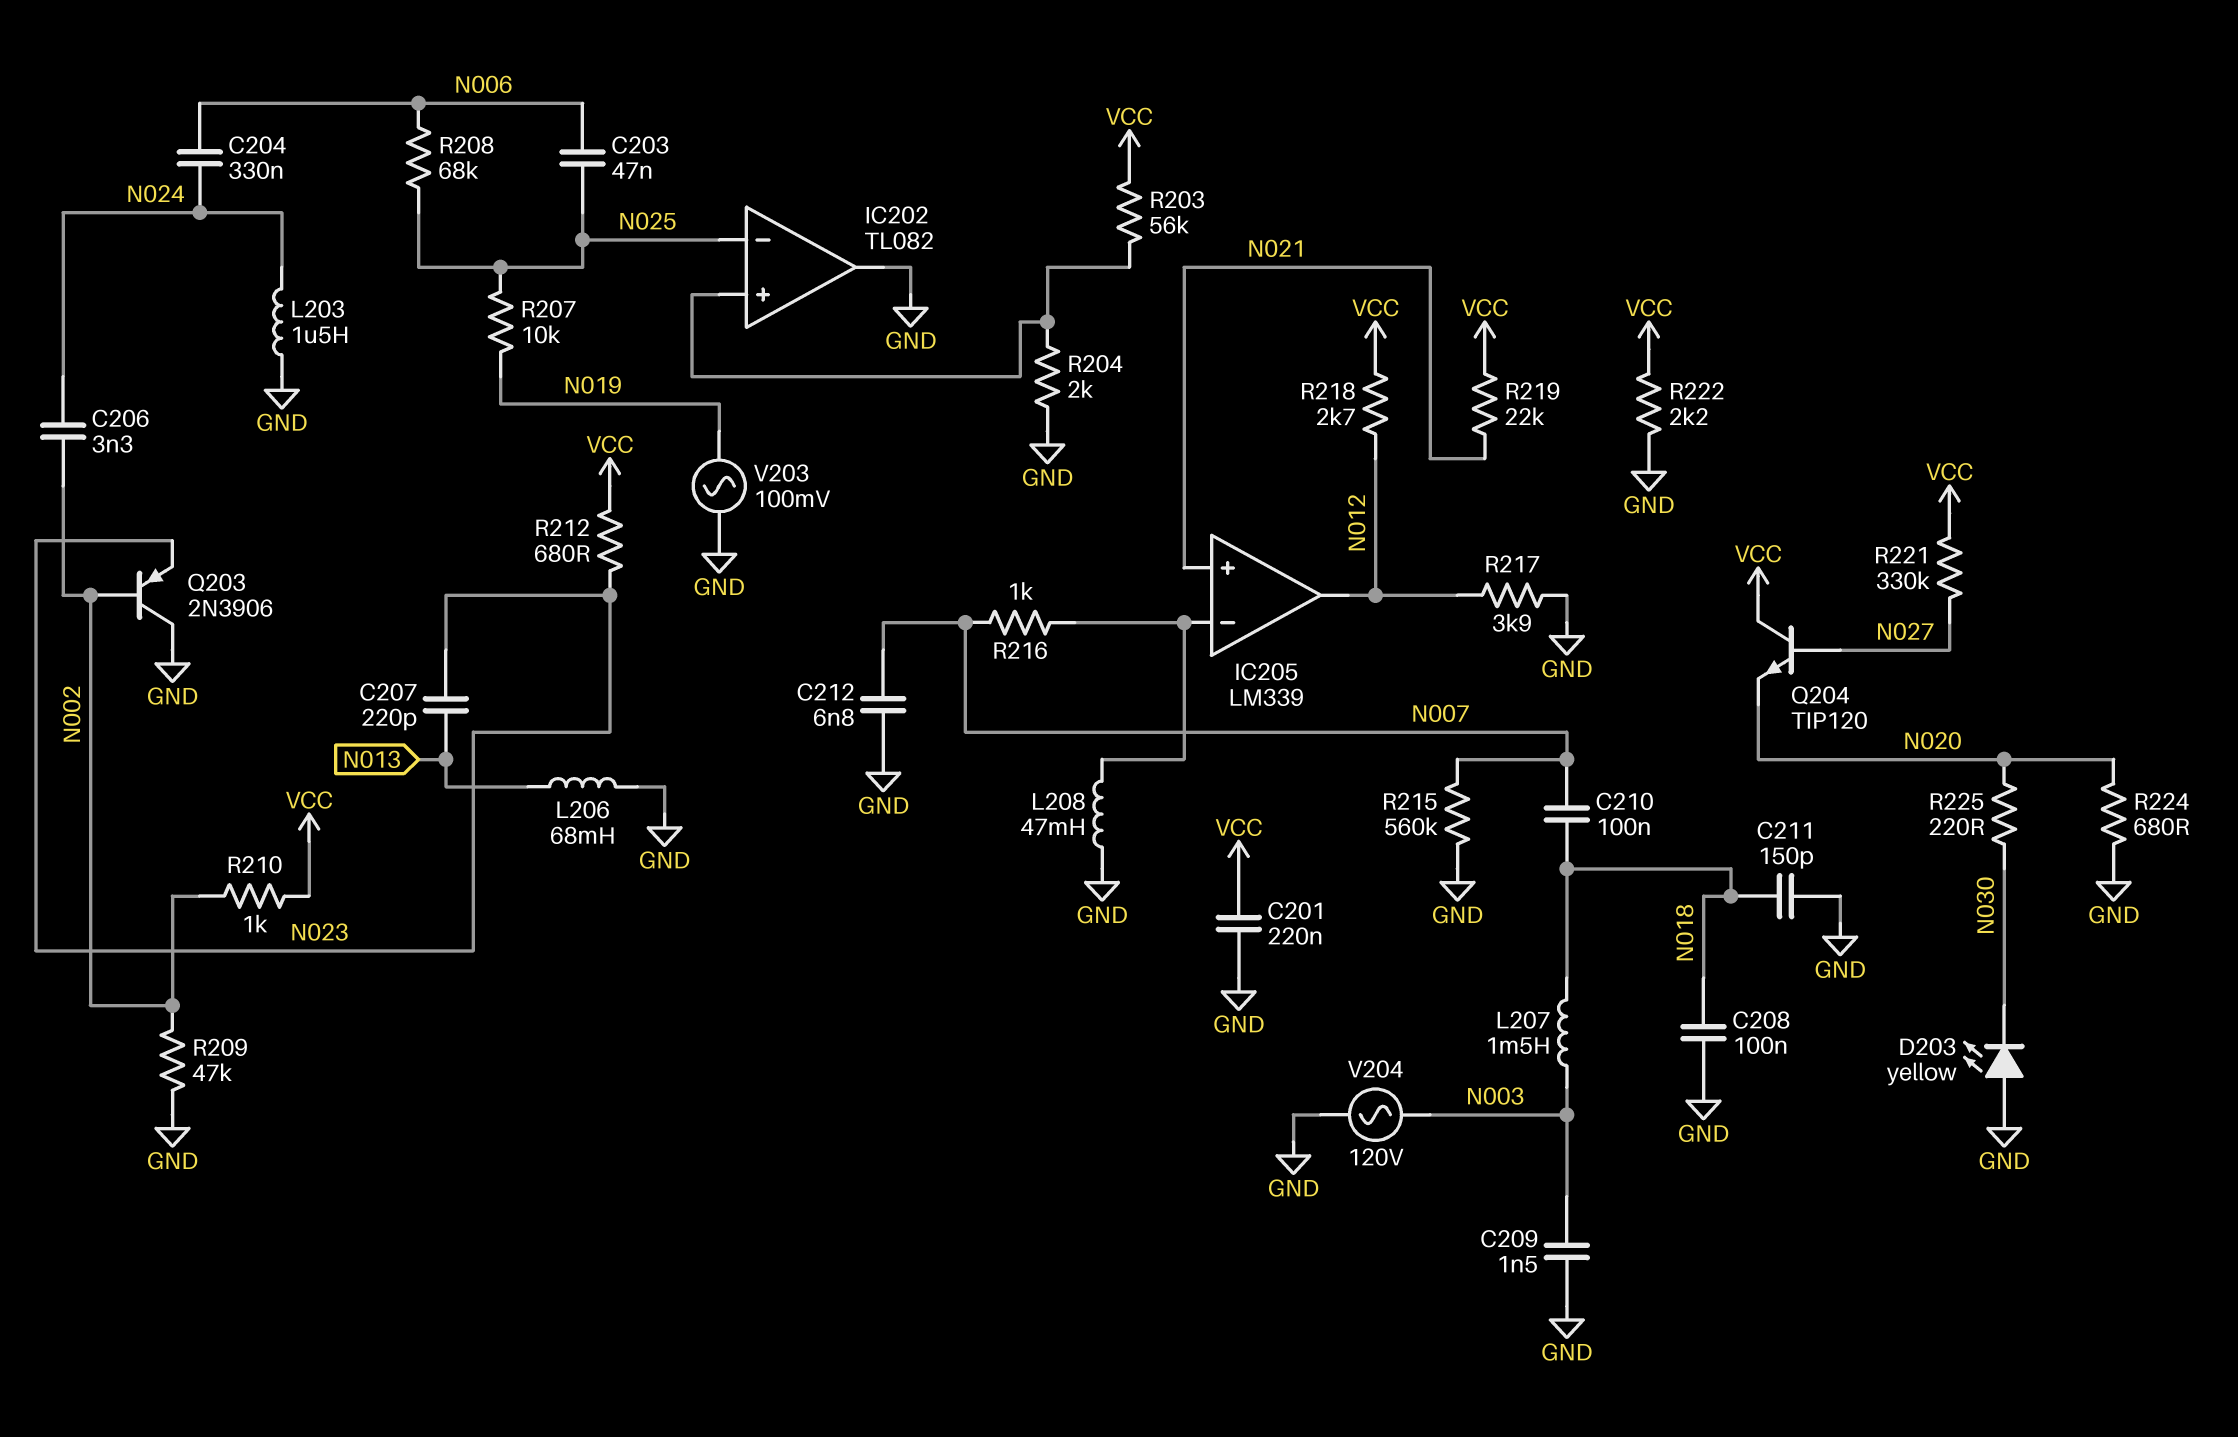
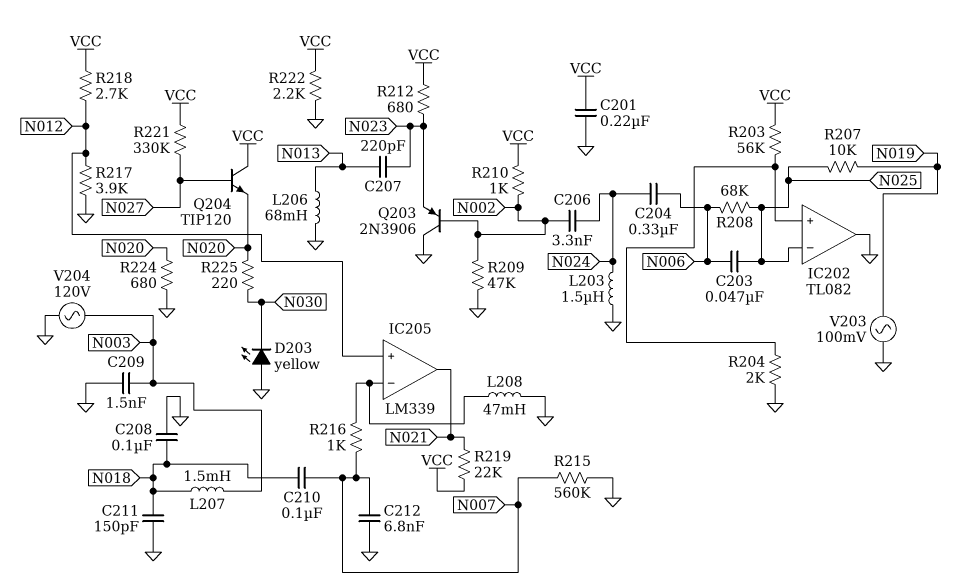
IC205 pin in+: N021 -> N012
IC205 pin out: N012 -> N021

